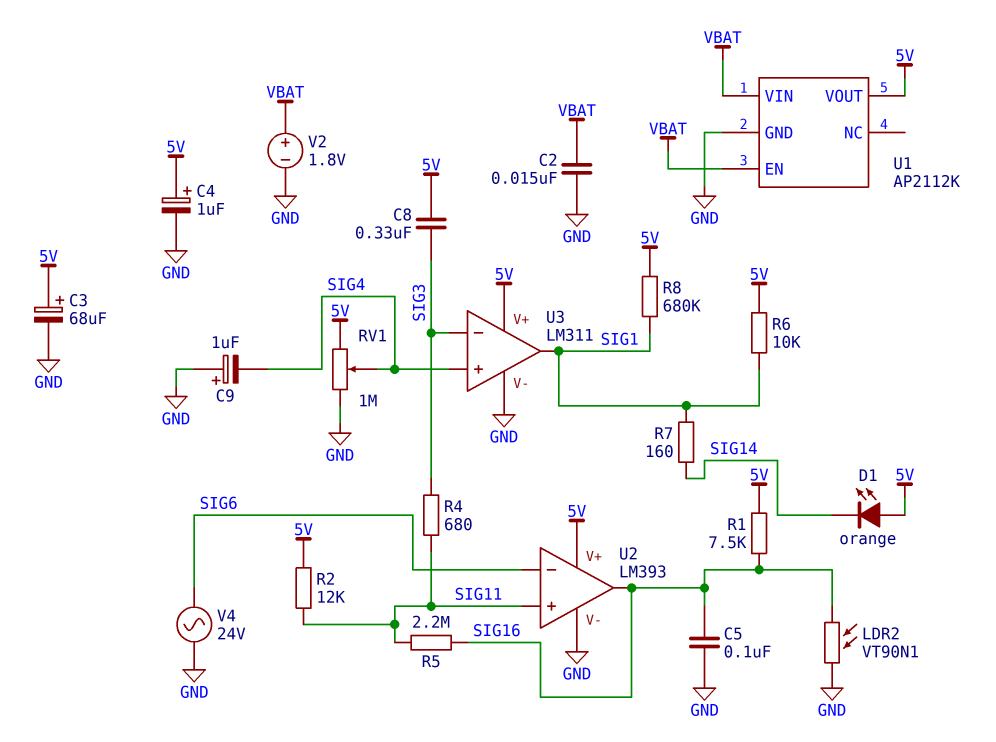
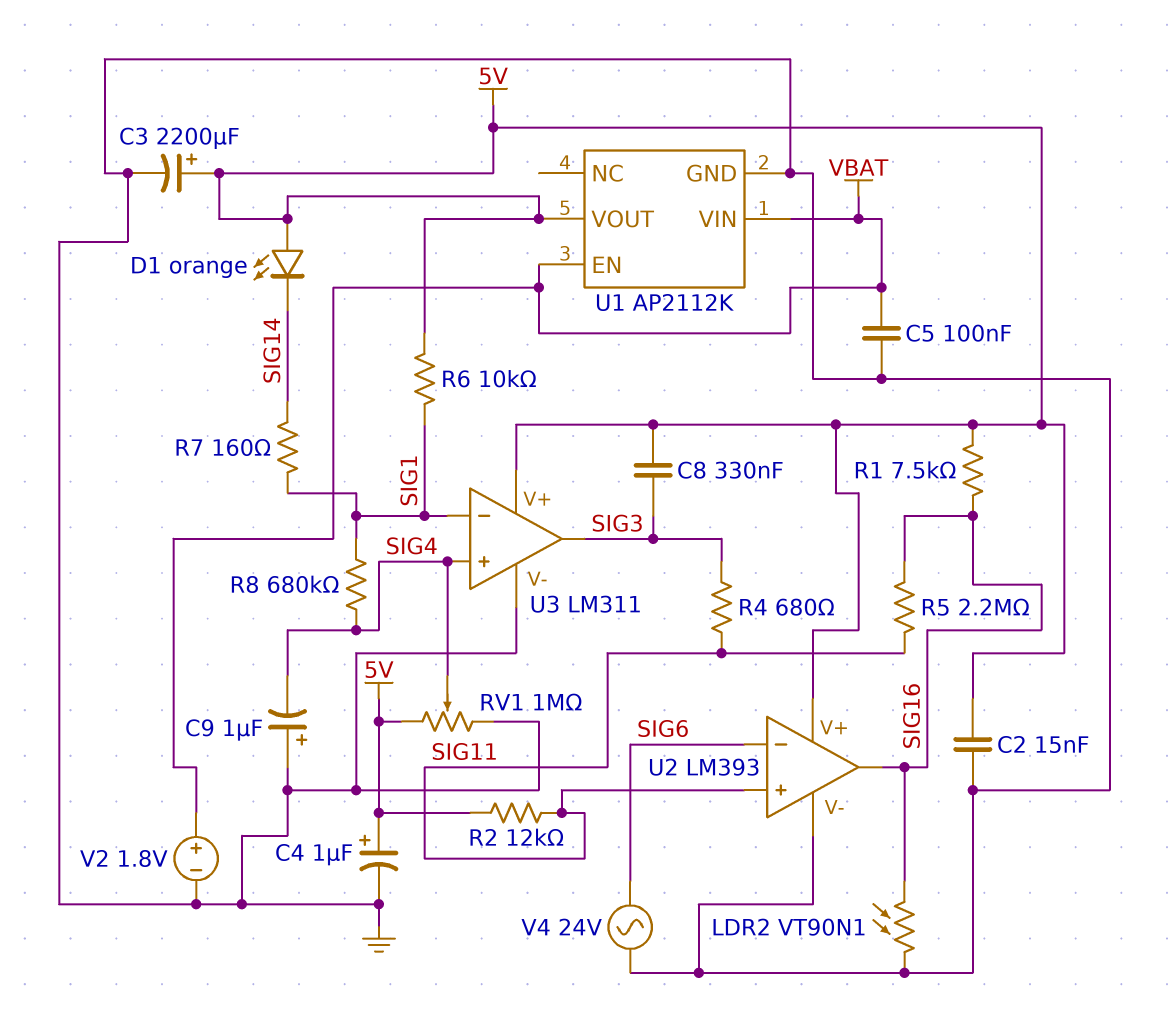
C2: 15nF (GND, VBAT) -> 15nF (5V, GND)
C3: 68uF (plus 5V, minus GND) -> 2200uF (plus 5V, minus GND)
C5: 100nF (GND, SIG16) -> 100nF (GND, VBAT)
R8: 680k (5V, SIG1) -> 680k (SIG1, SIG4)
U3 pin in-: SIG3 -> SIG1
U3 pin out: SIG1 -> SIG3

